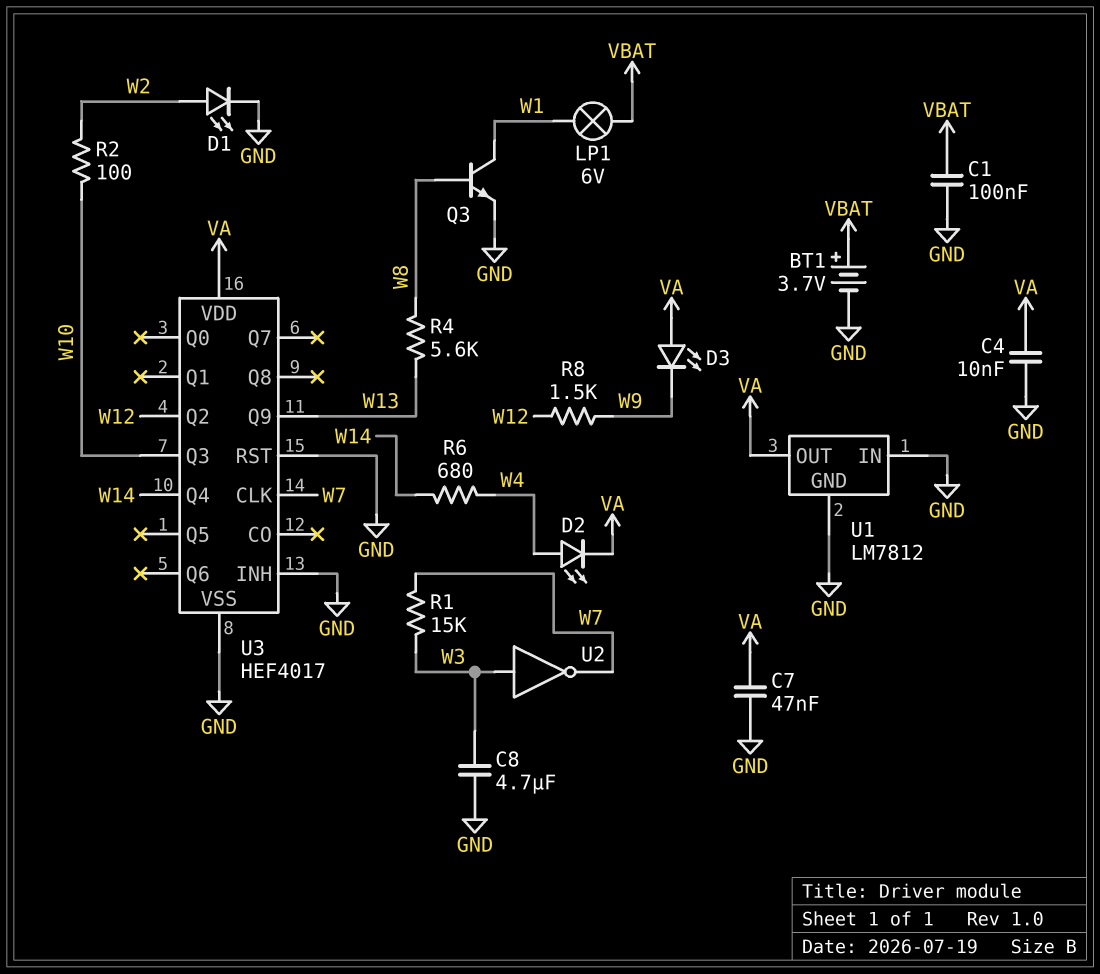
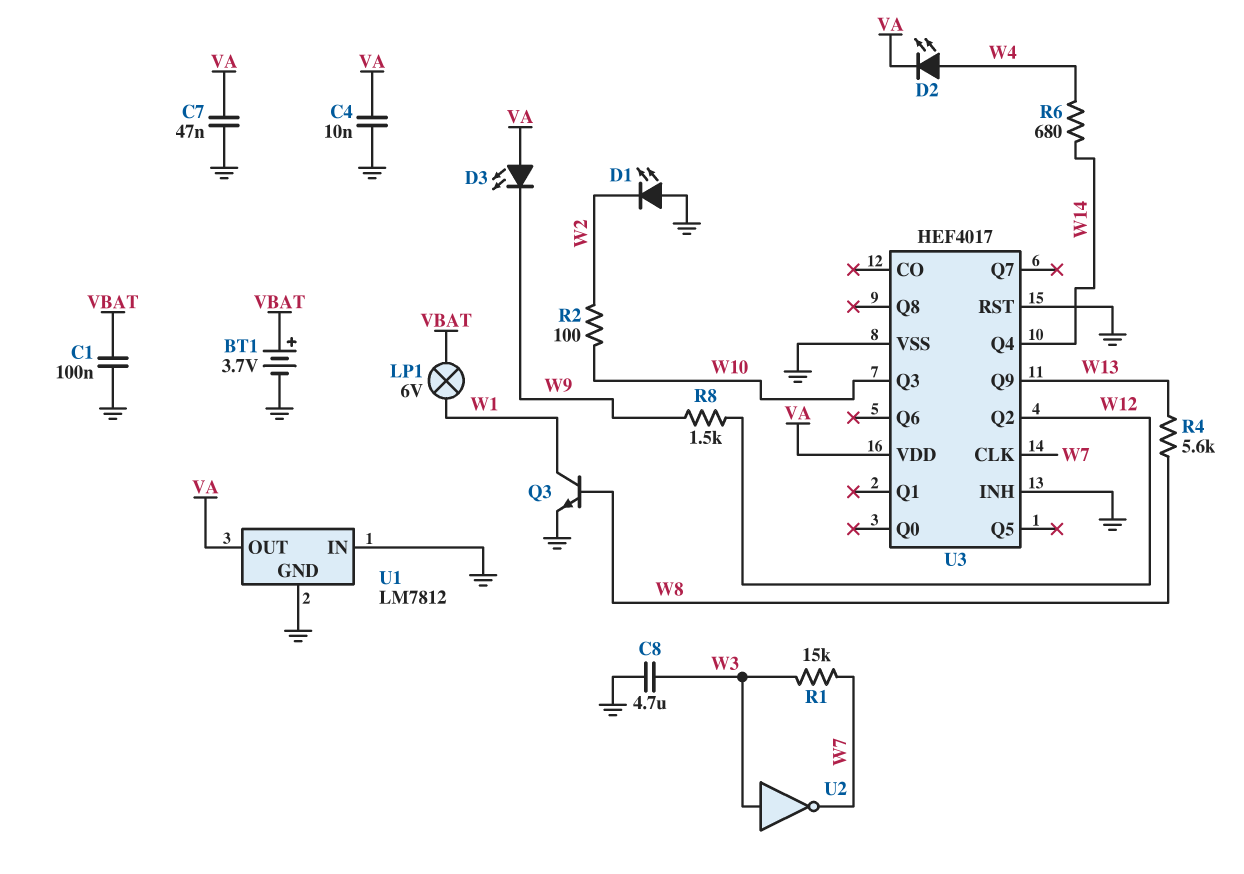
D1: LED (A W2, K GND) -> LED (A GND, K W2)

